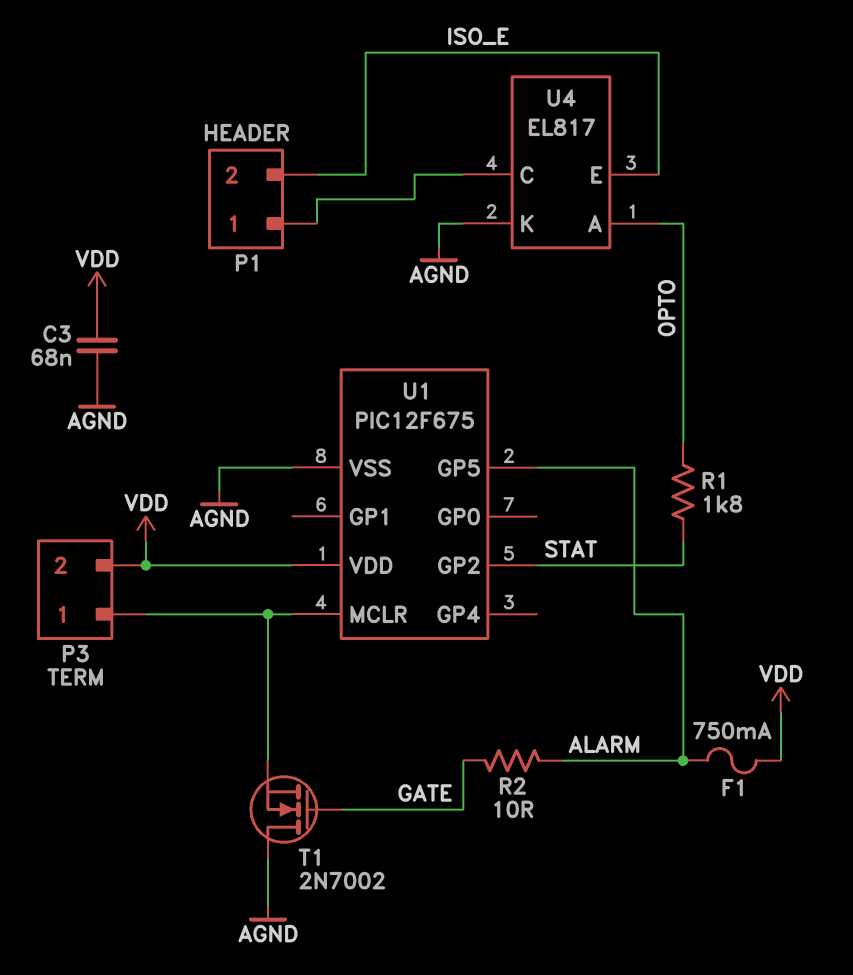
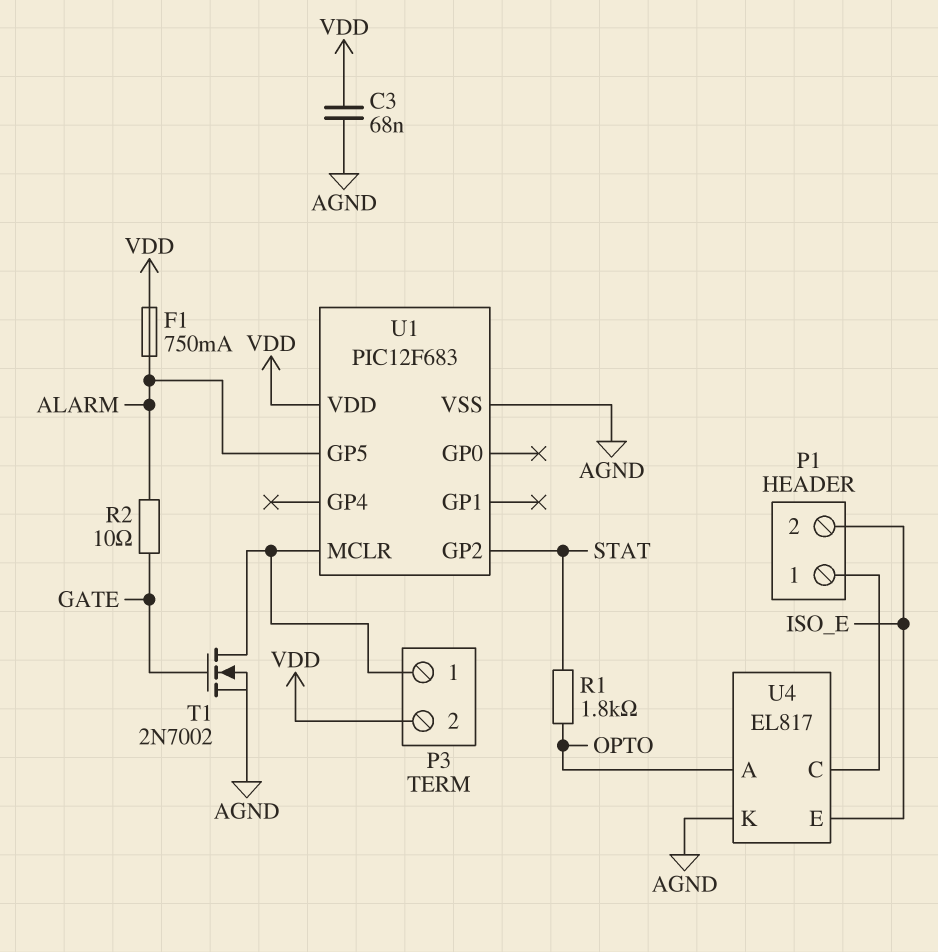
T1: NMOS 2N7002 (G GATE, D AGND, S P3/1) -> NMOS 2N7002 (G GATE, D P3/1, S AGND)
U1: PIC12F675 -> PIC12F683

